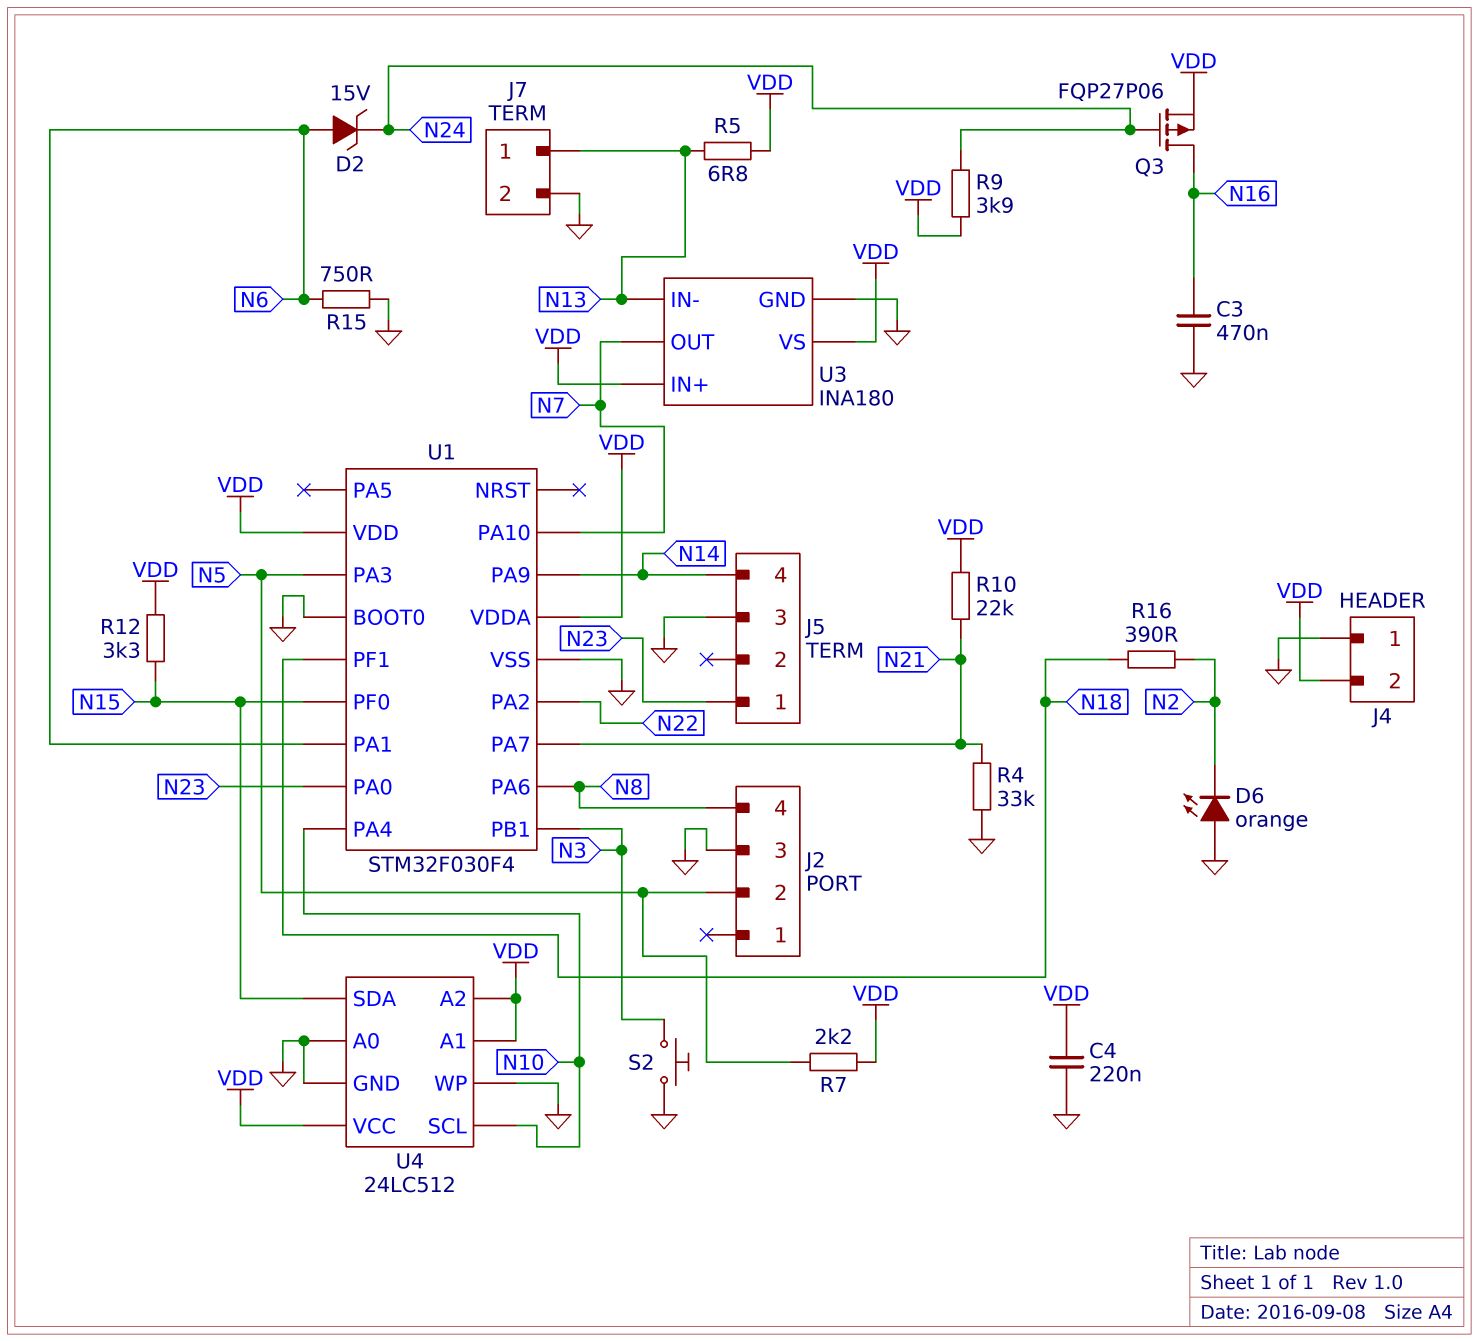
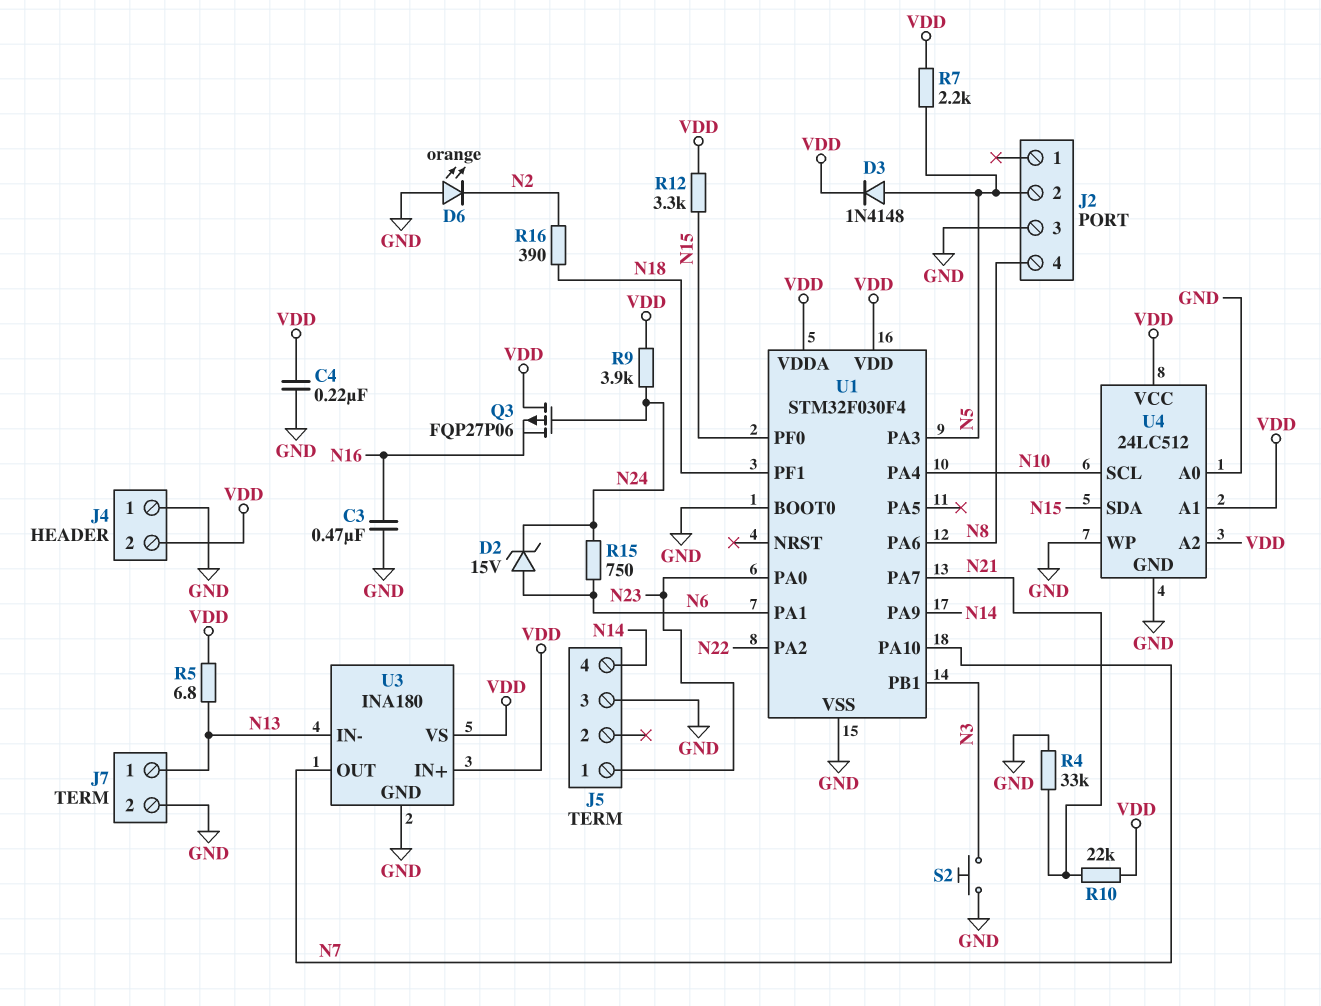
D3: none -> diode 1N4148 (A N5, K VDD)
Q3: PMOS FQP27P06 (G N24, D N16, S VDD) -> PMOS FQP27P06 (G N24, D VDD, S N16)
R15: 750 (GND, N6) -> 750 (N6, N24)

